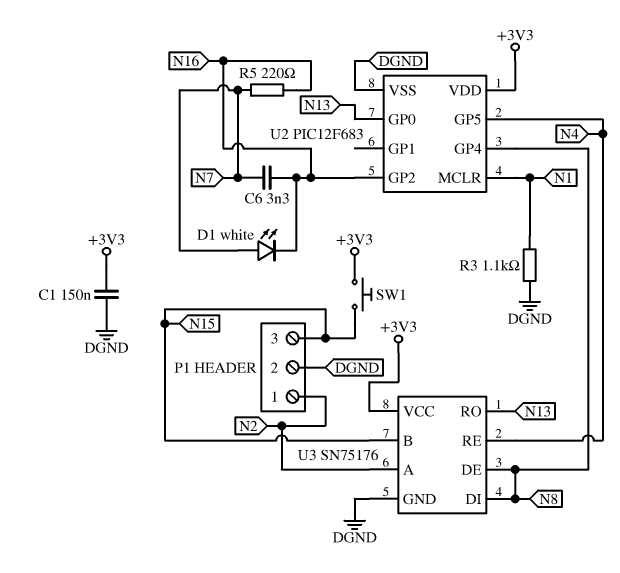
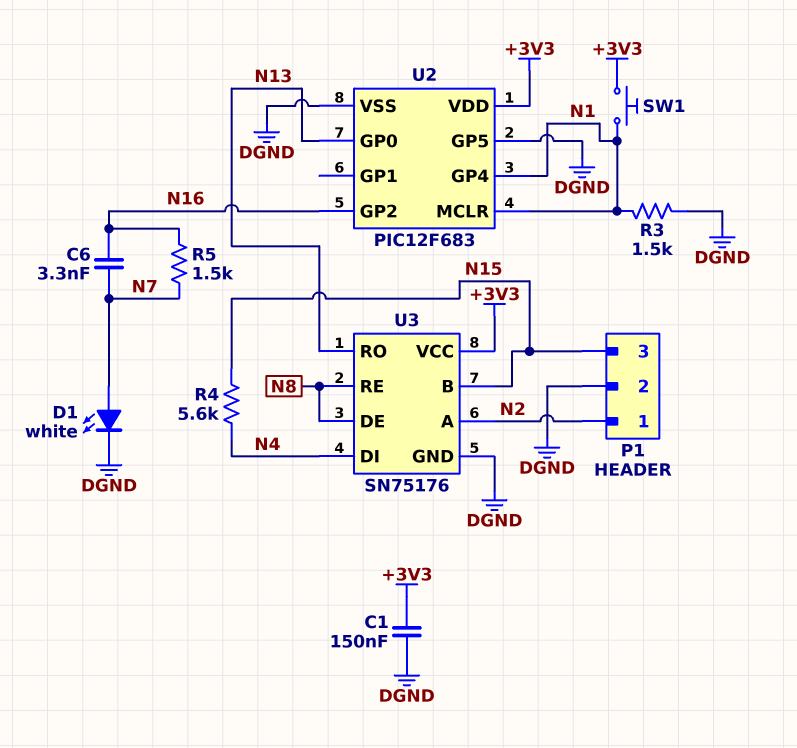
D1: LED white (A N7, K N16) -> LED white (A N7, K DGND)
R3: 1.1k (DGND, N1) -> 1.5k (DGND, N1)
R4: none -> 5.6k (N4, N15)
R5: 220 (N7, N16) -> 1.5k (N7, N16)
SW1: button (+3V3, N15) -> button (+3V3, N1)
U2 pin GP4: N8 -> N1
U2 pin GP5: N4 -> DGND
U3 pin DI: N8 -> N4
U3 pin RE: N4 -> N8

